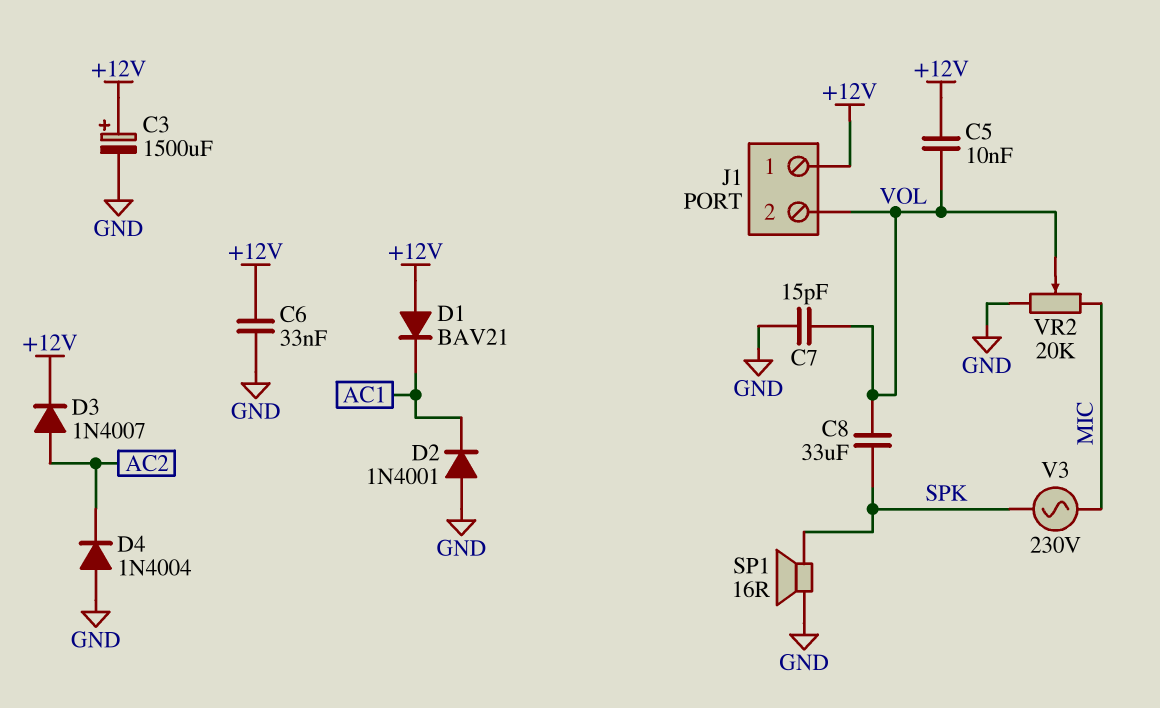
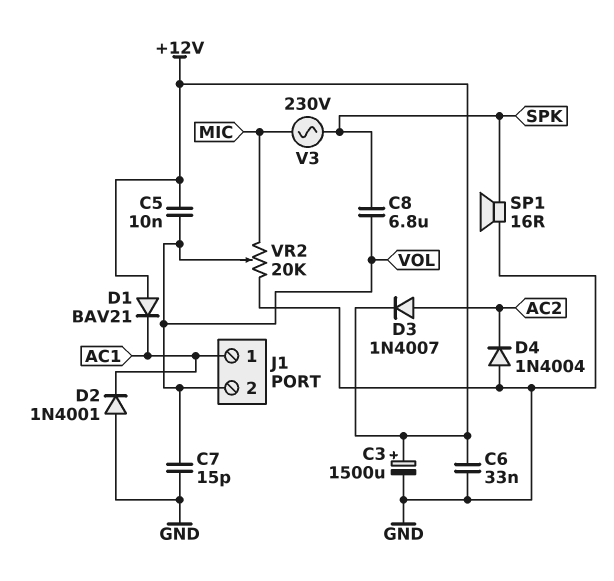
C8: 33uF (SPK, VOL) -> 6.8uF (SPK, VOL)
J1 pin 1: +12V -> AC1

